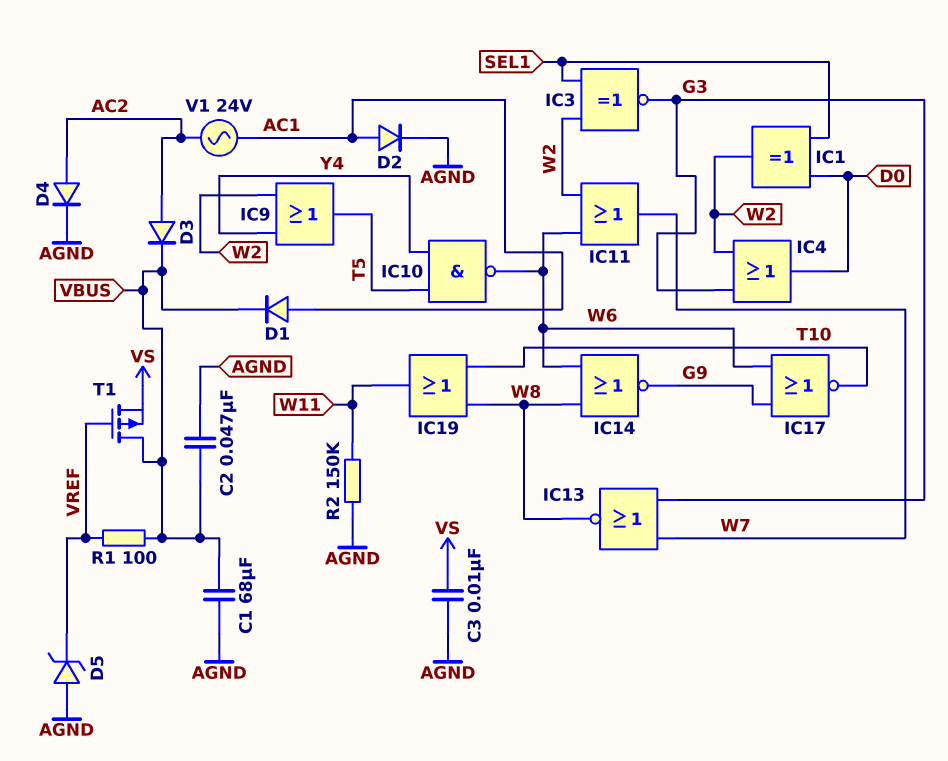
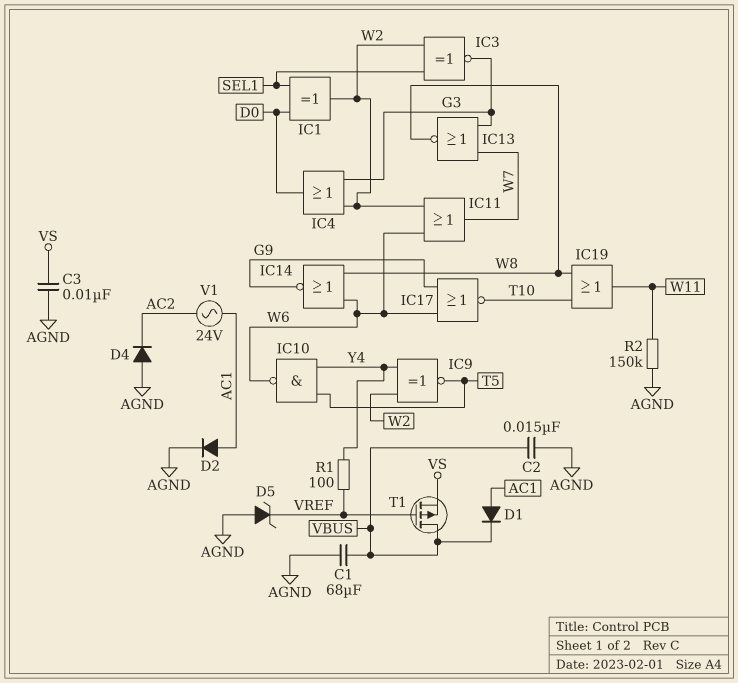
C2: 47nF (AGND, VBUS) -> 15nF (AGND, VBUS)
D3: diode (A AC2, K VBUS) -> none
D4: diode (A AC2, K AGND) -> diode (A AGND, K AC2)
IC9: OR (in W2, in Y4, out T5) -> XNOR (in W2, in Y4, out T5)
R1: 100 (VBUS, VREF) -> 100 (VREF, Y4)

